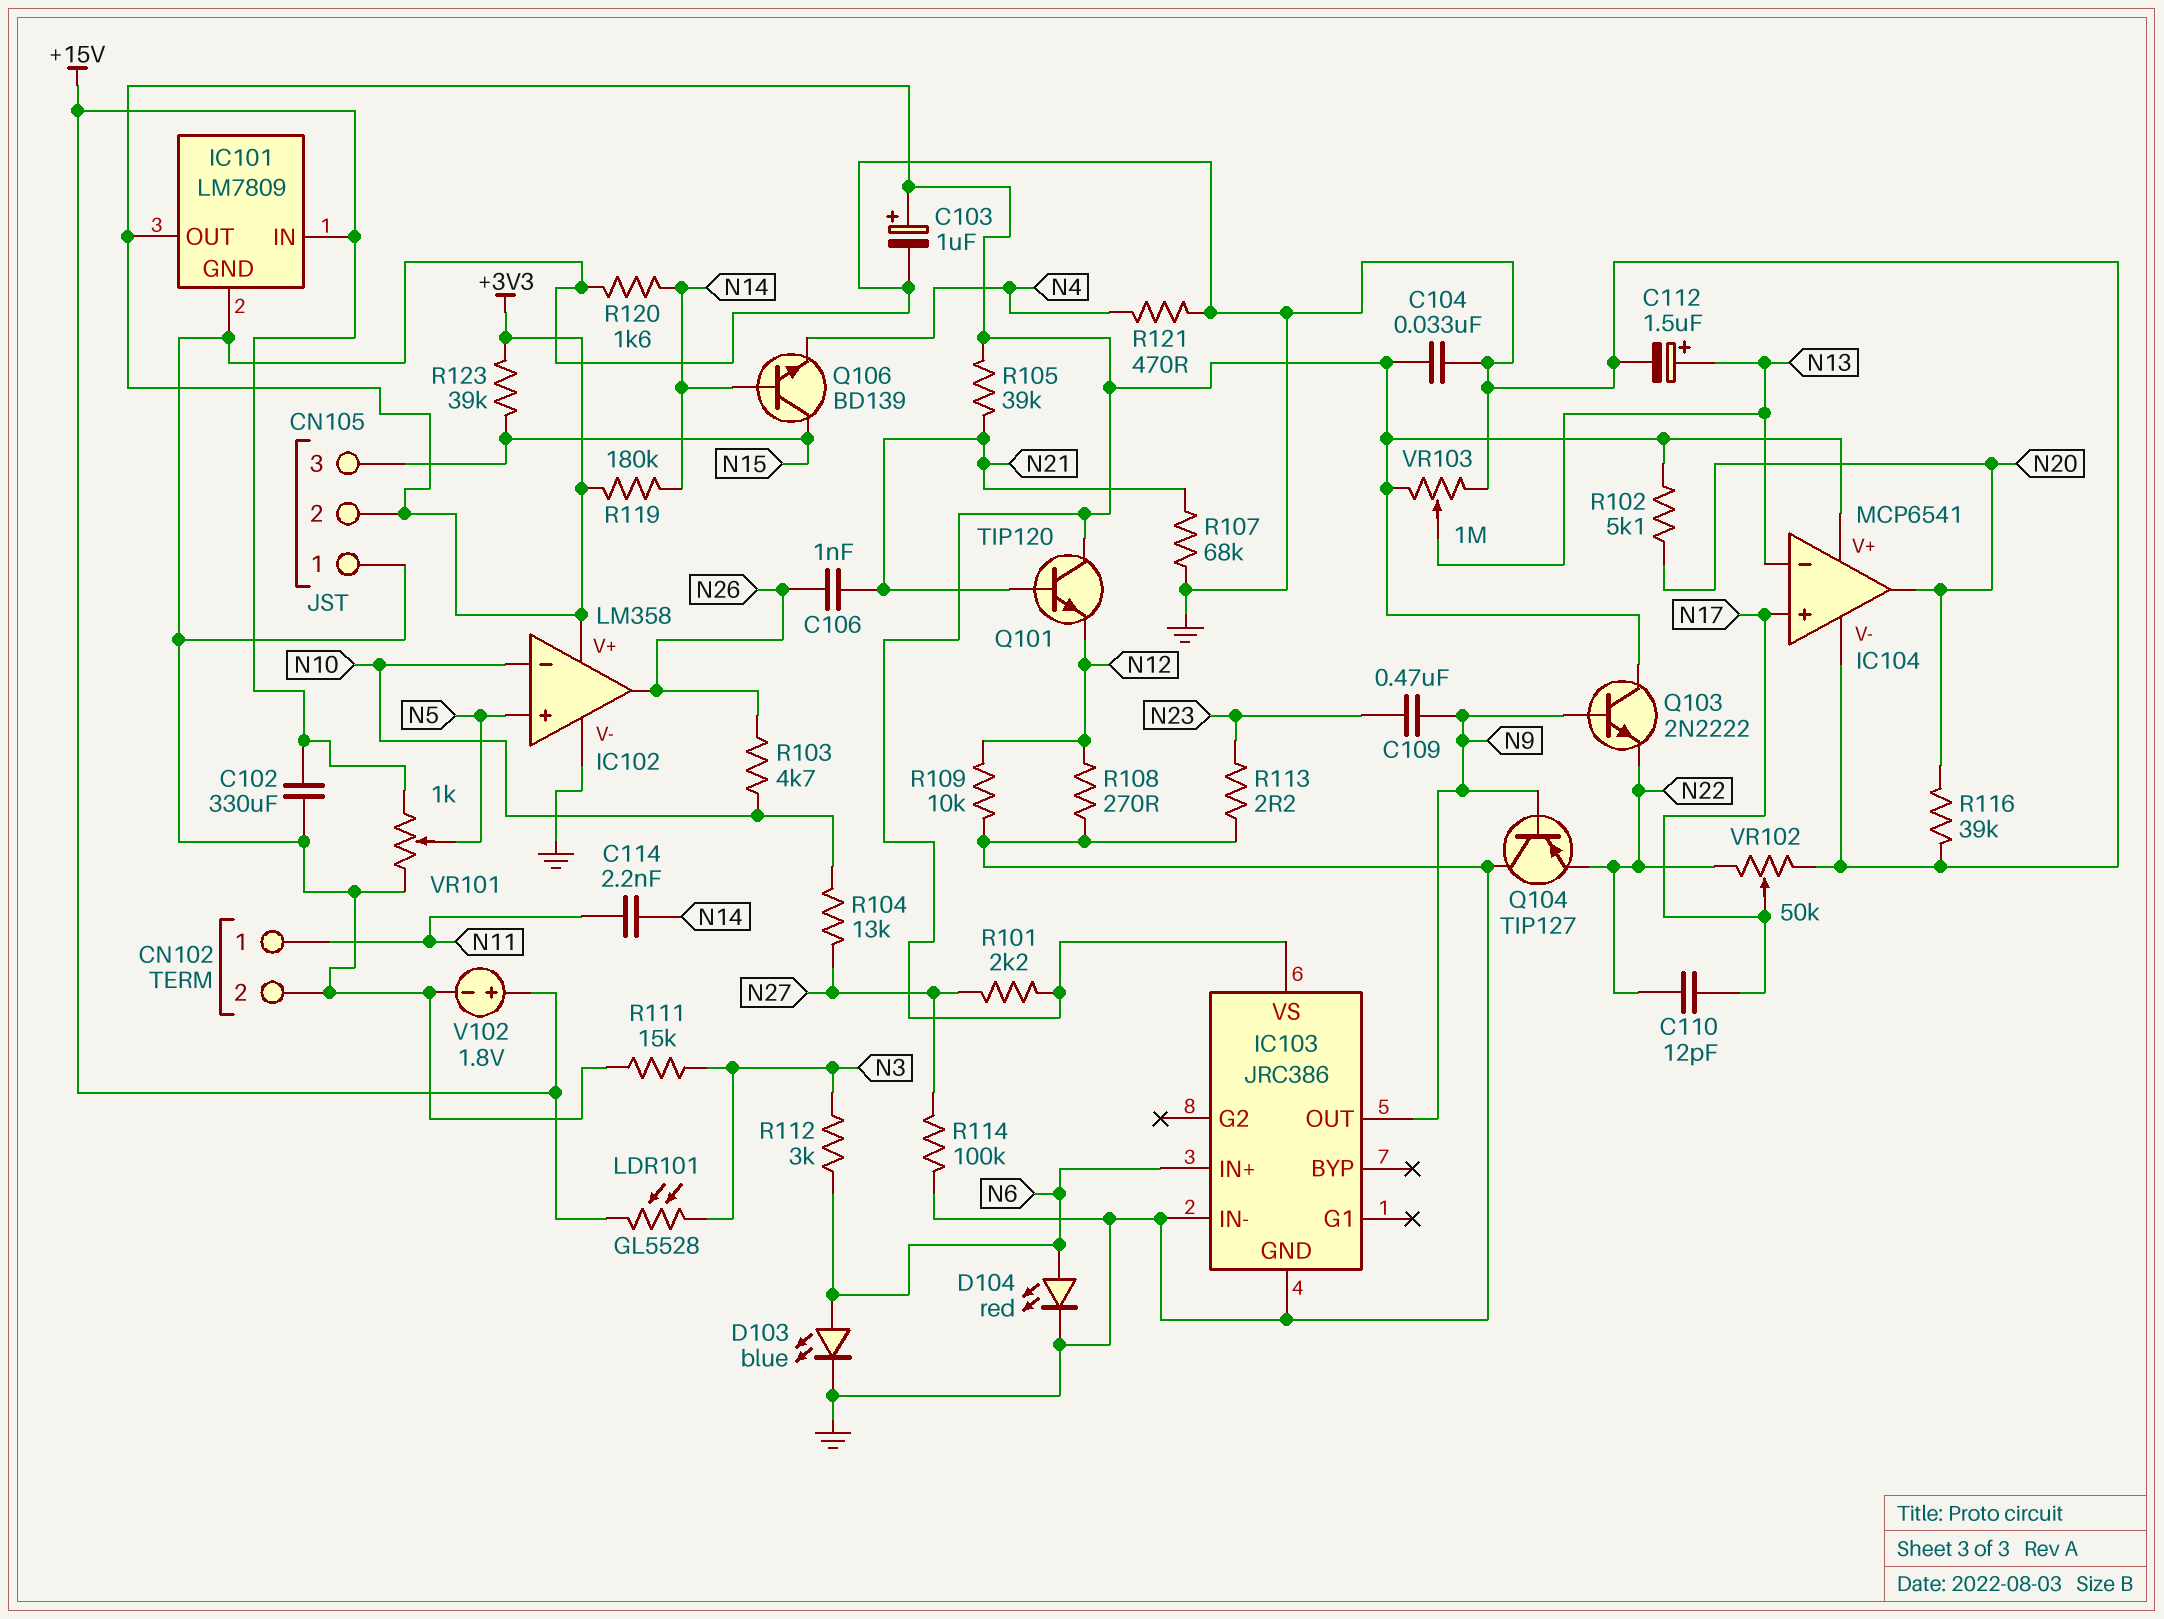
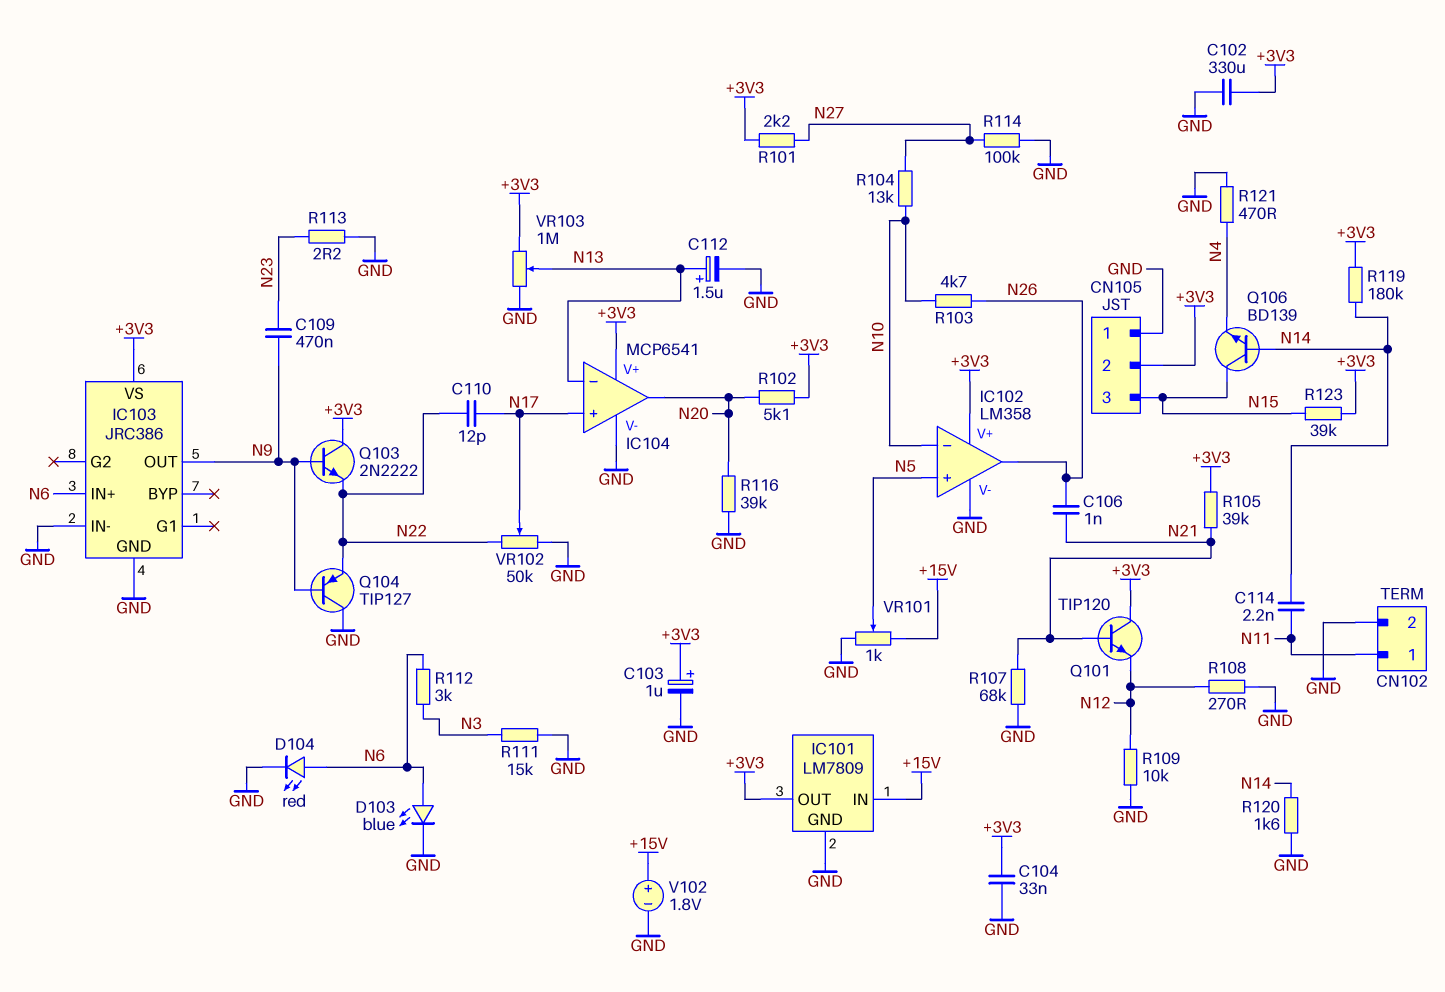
C102: 330uF (+15V, GND) -> 330uF (+3V3, GND)
LDR101: GL5528 (+15V, N3) -> none

